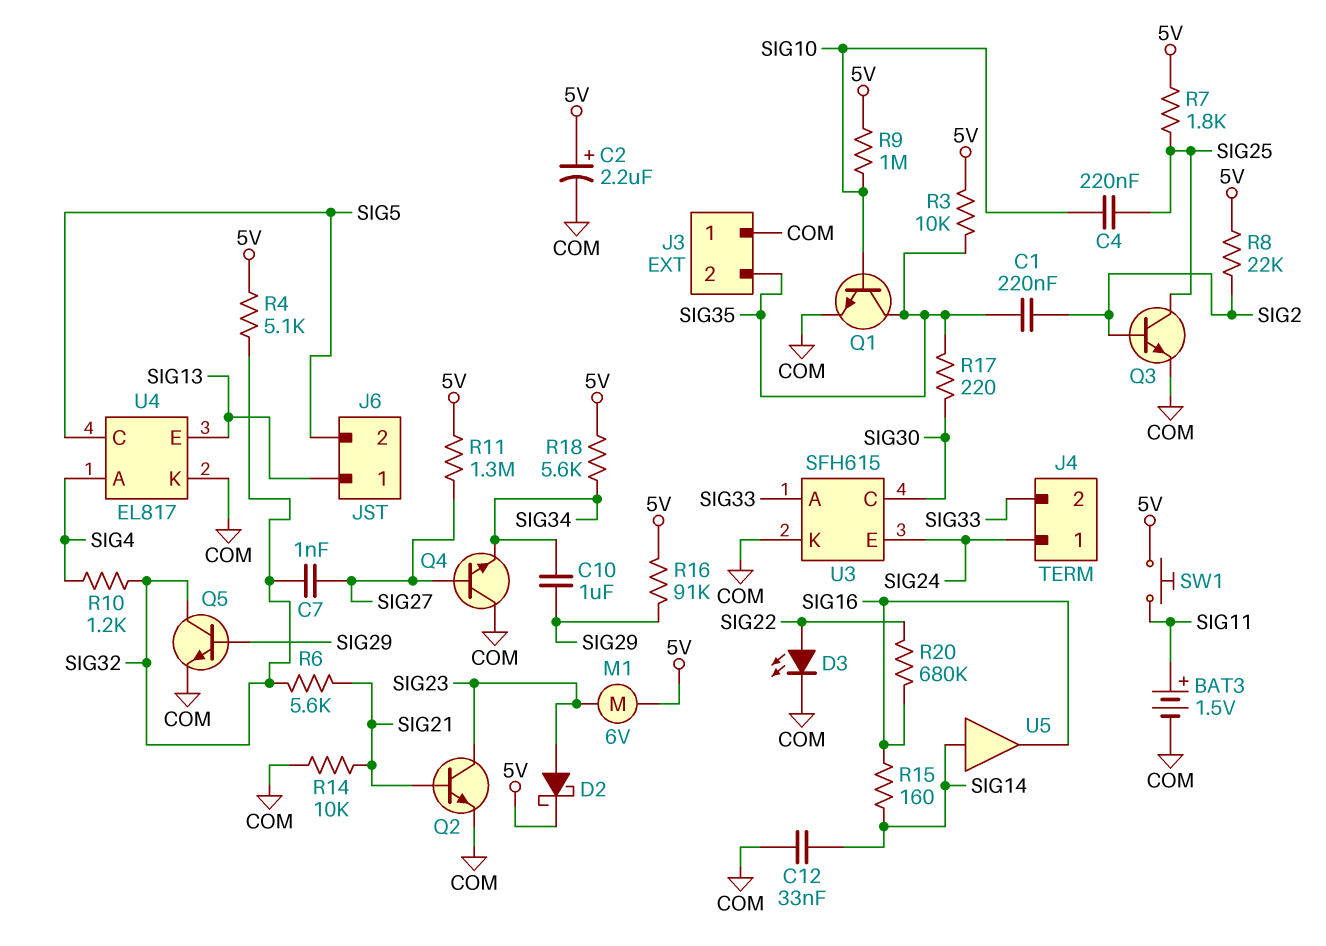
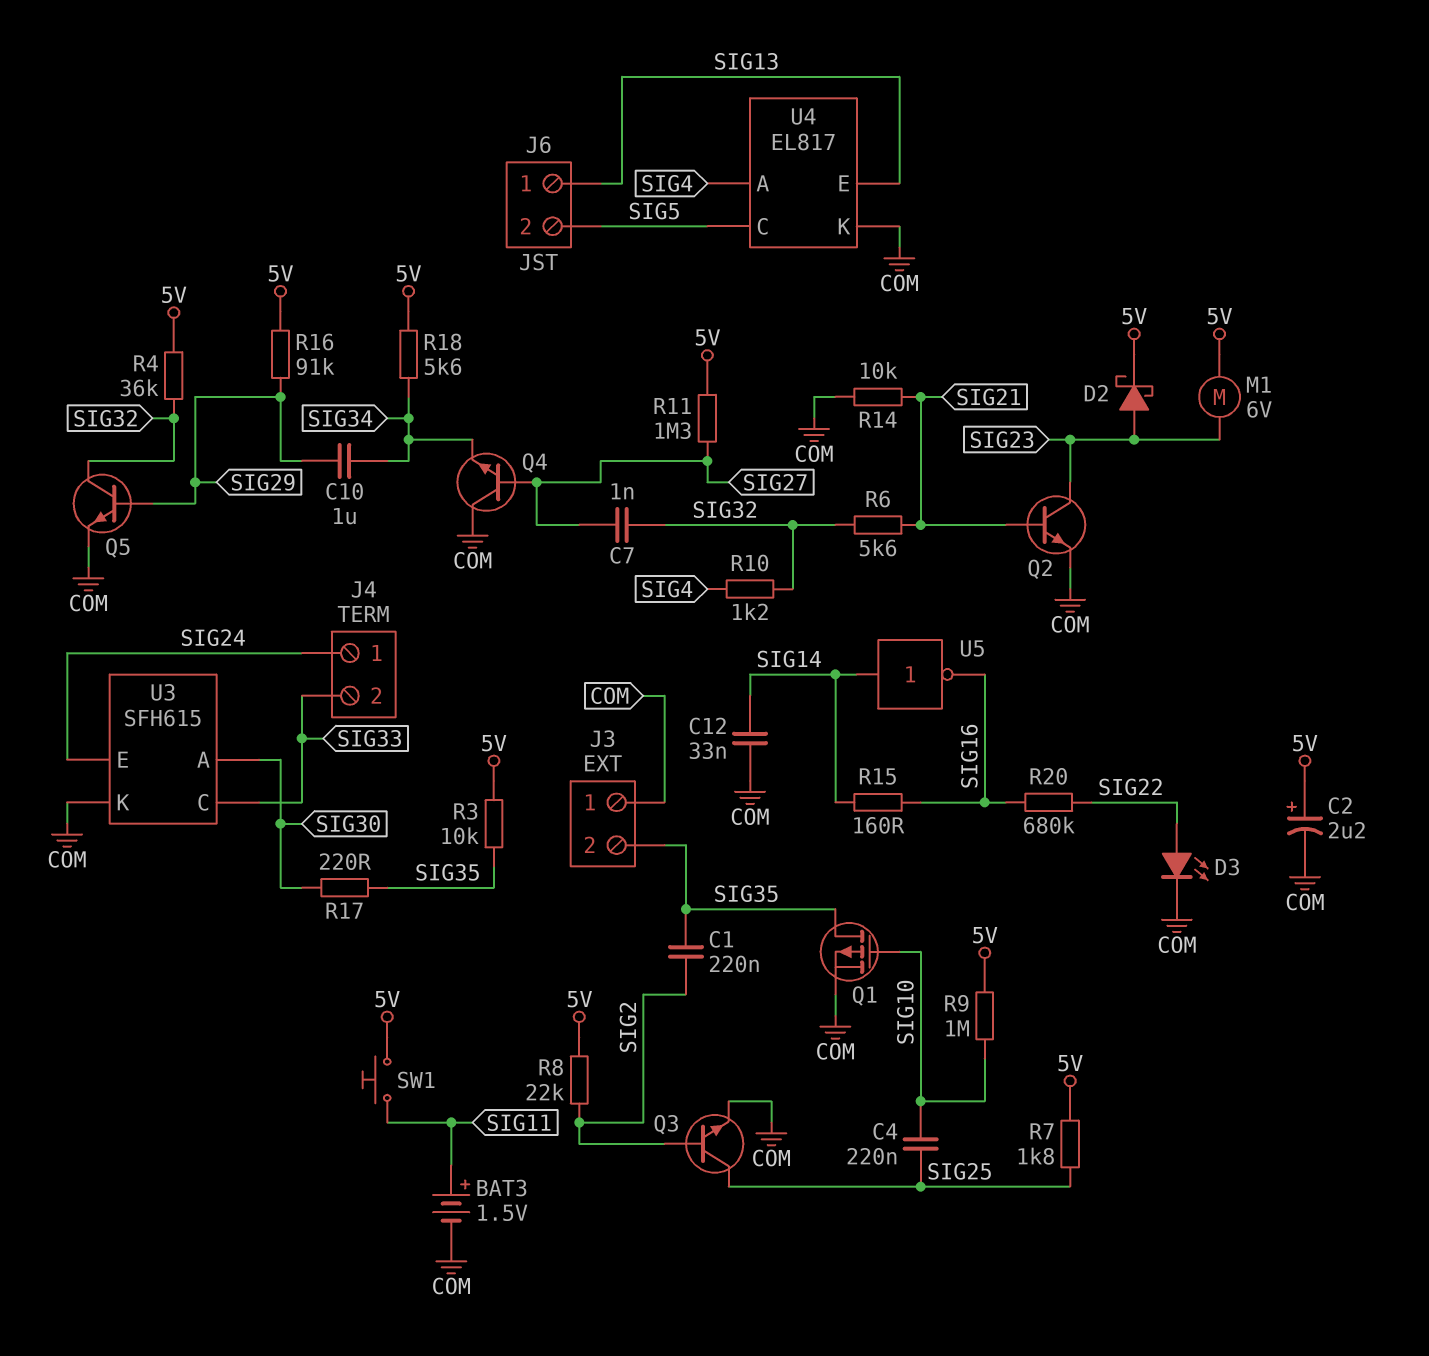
Q1: NPN (B SIG10, C SIG35, E COM) -> PMOS (G SIG10, D SIG35, S COM)
R4: 5.1k (5V, SIG32) -> 36k (5V, SIG32)
U3 pin A: SIG33 -> SIG30
U3 pin C: SIG30 -> SIG33
U5: buffer (in SIG14, out SIG16) -> NOT (in SIG14, out SIG16)

